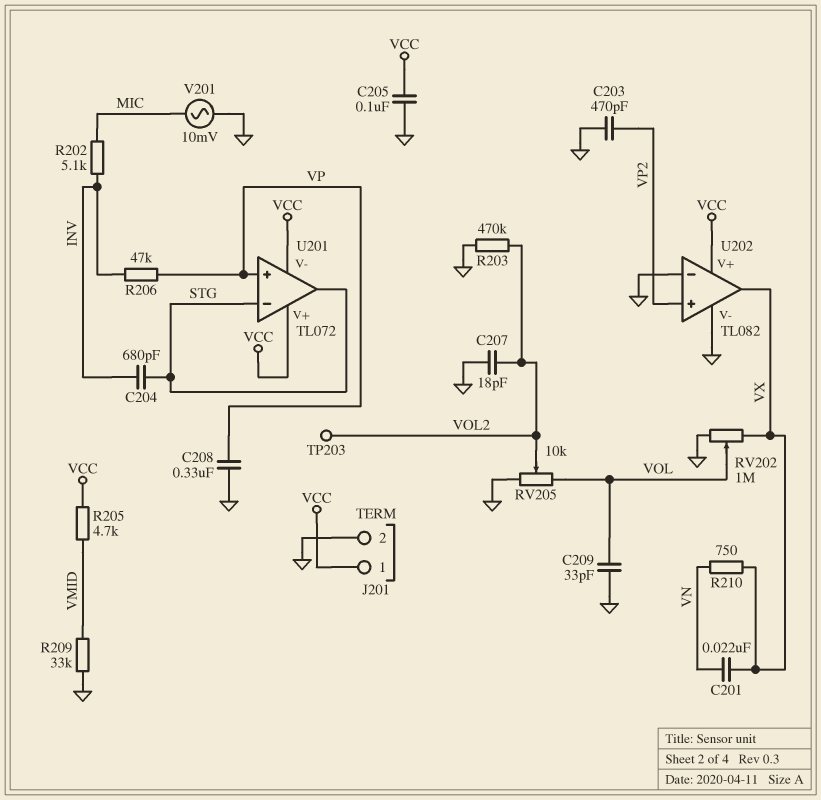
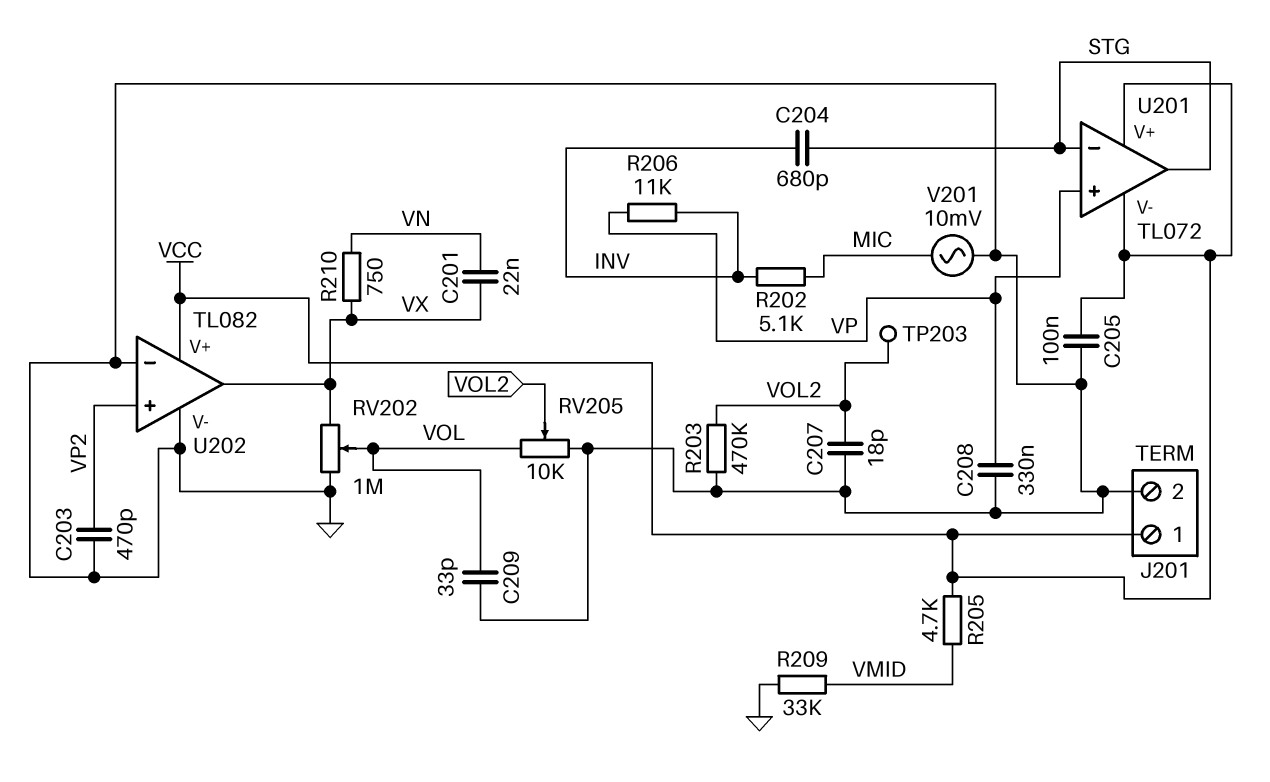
R206: 47k (INV, VP) -> 11k (INV, VP)

